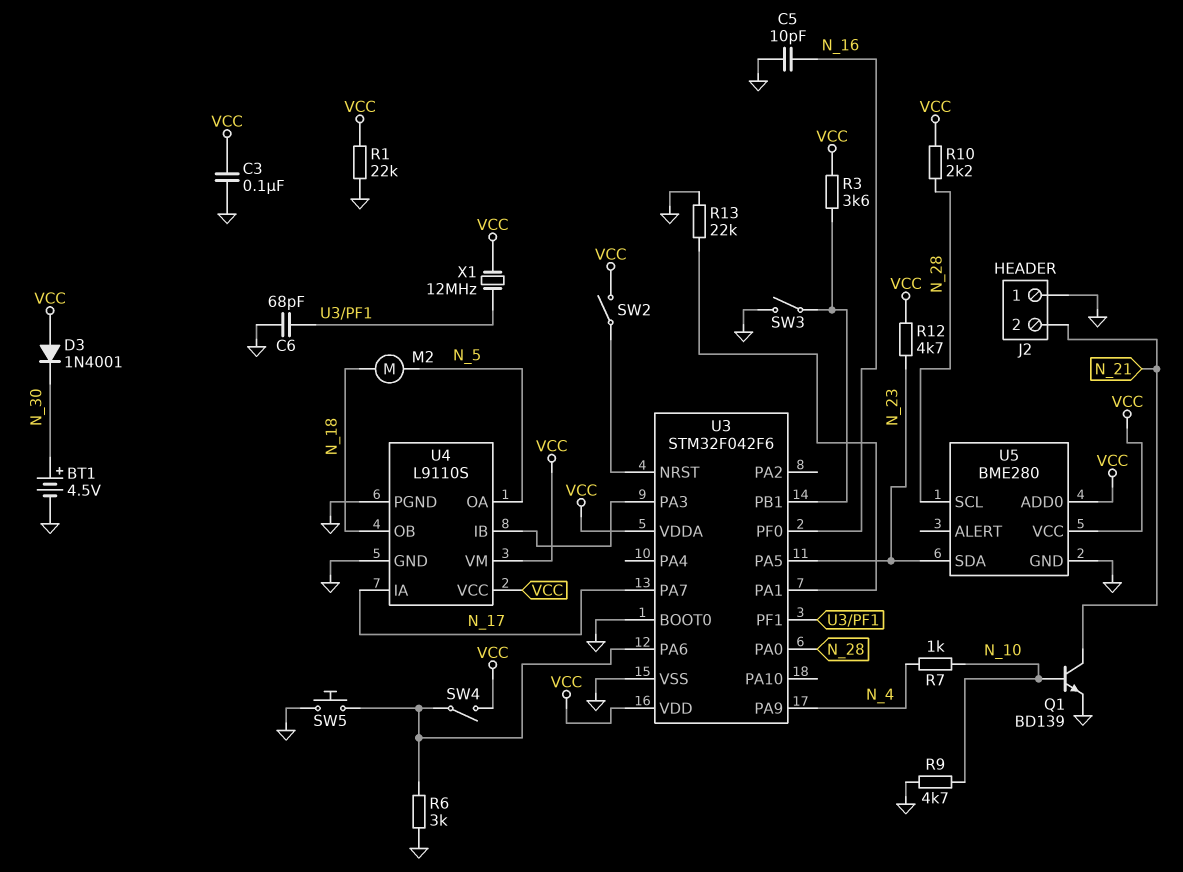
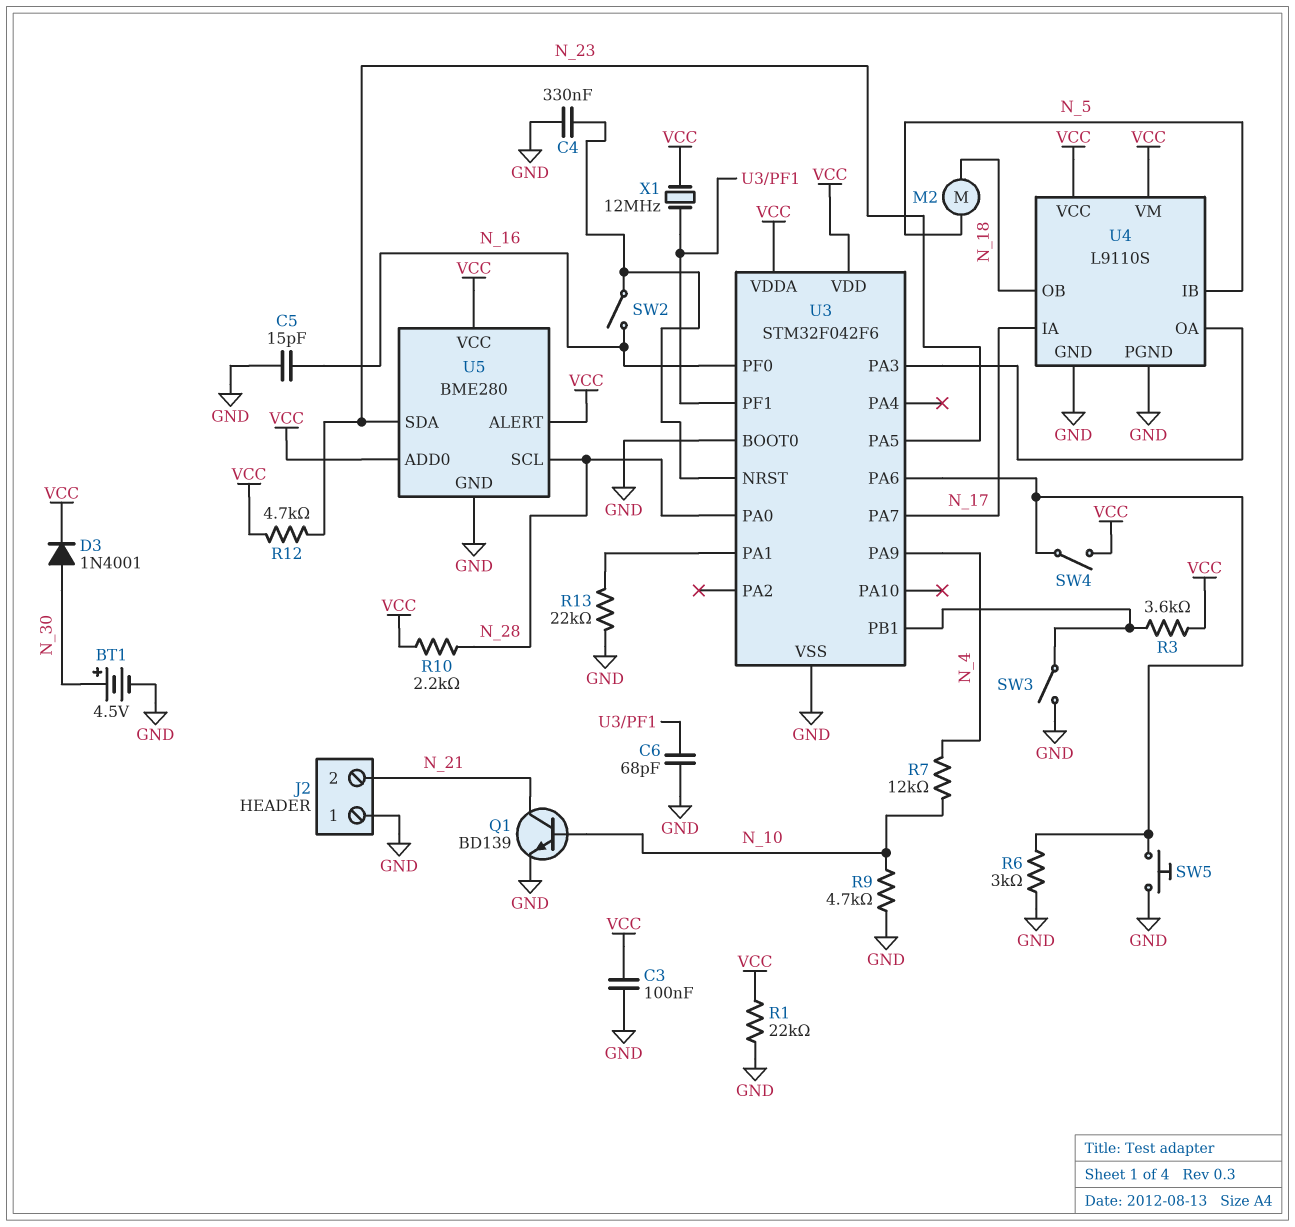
C4: none -> 330nF (GND, U3/NRST)
C5: 10pF (GND, N_16) -> 15pF (GND, N_16)
D3: diode 1N4001 (A VCC, K N_30) -> diode 1N4001 (A N_30, K VCC)
R7: 1k (N_4, N_10) -> 12k (N_4, N_10)
SW2: switch (U3/NRST, VCC) -> switch (N_16, U3/NRST)
U4 pin IB: U3/PA3 -> N_5
U4 pin OA: N_5 -> U3/PA3
U5 pin ALERT: none -> VCC

